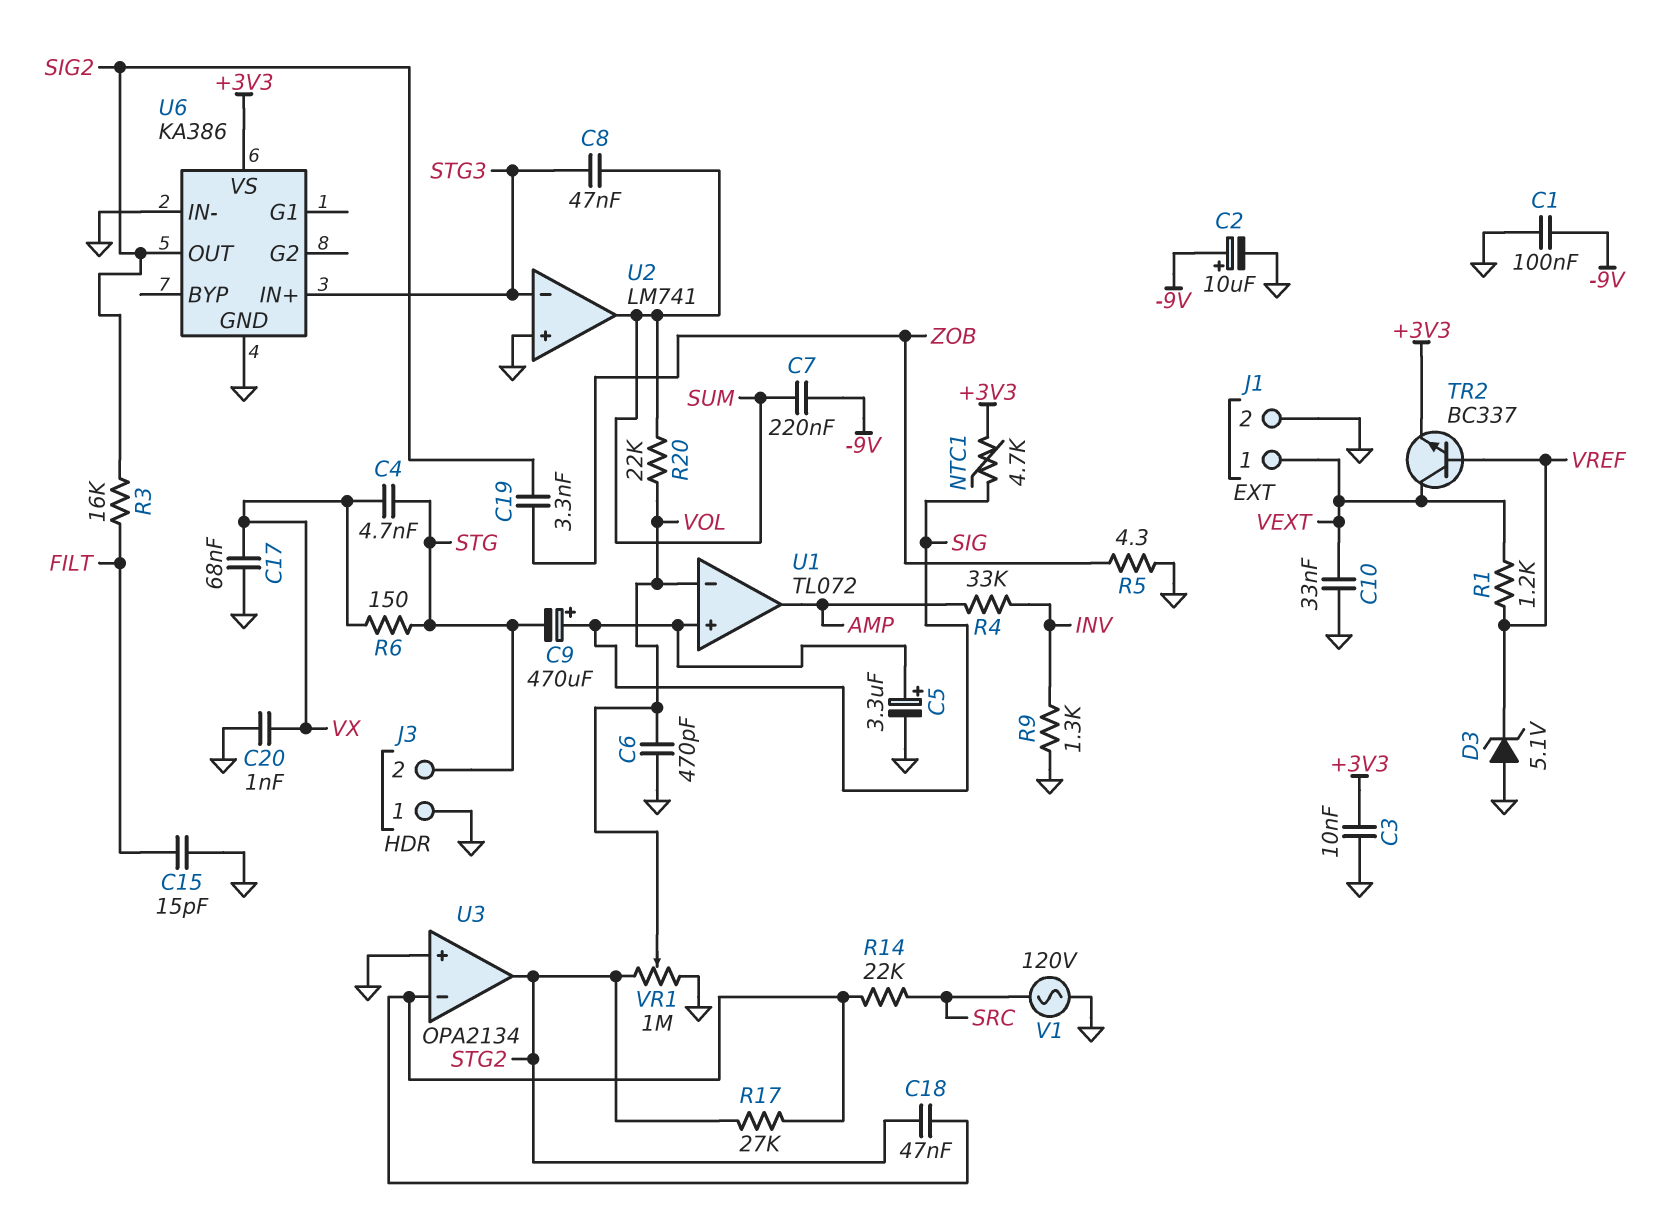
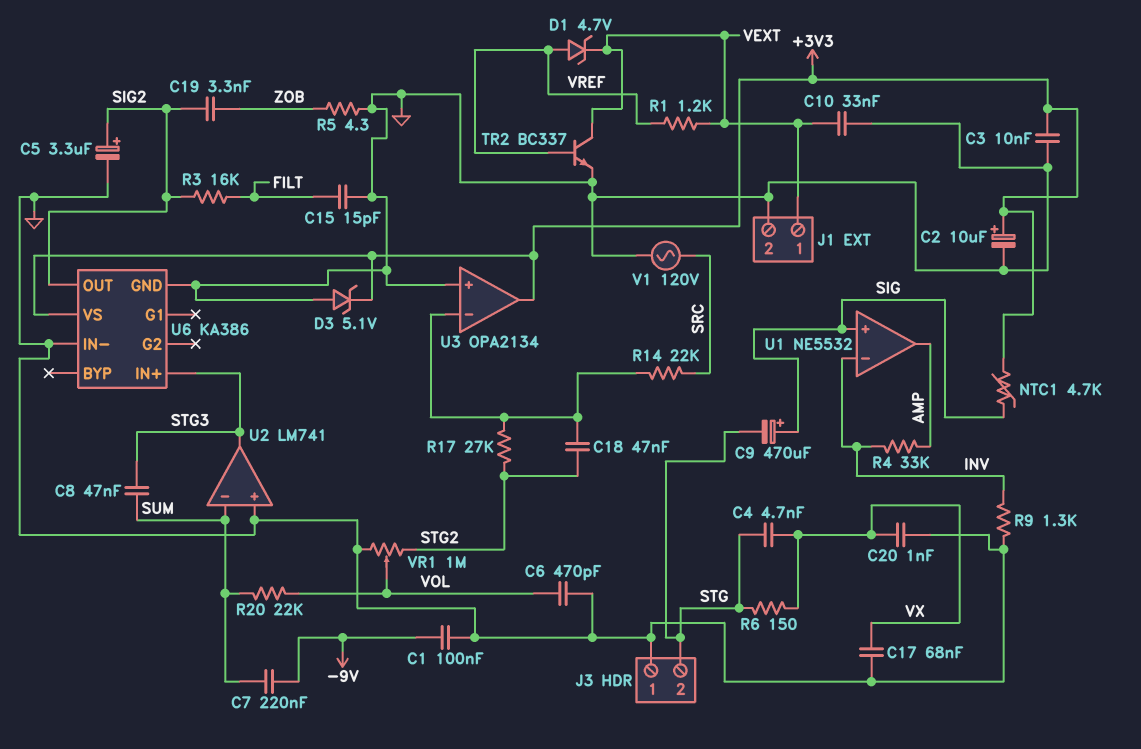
C2: 10uF (plus -9V, minus GND) -> 10uF (plus +3V3, minus GND)
C5: 3.3uF (plus SIG, minus GND) -> 3.3uF (plus SIG2, minus GND)
D1: none -> zener 4.7V (A VREF, K VEXT)
D3: zener 5.1V (A GND, K VREF) -> zener 5.1V (A GND, K +3V3)
TR2: NPN BC337 (B VREF, C VEXT, E +3V3) -> NPN BC337 (B VREF, C VEXT, E GND)
U1: TL072 -> NE5532
U1 pin in-: VOL -> INV
U2 pin in-: STG3 -> SUM
U2 pin out: SUM -> STG3
U3 pin out: STG2 -> +3V3

